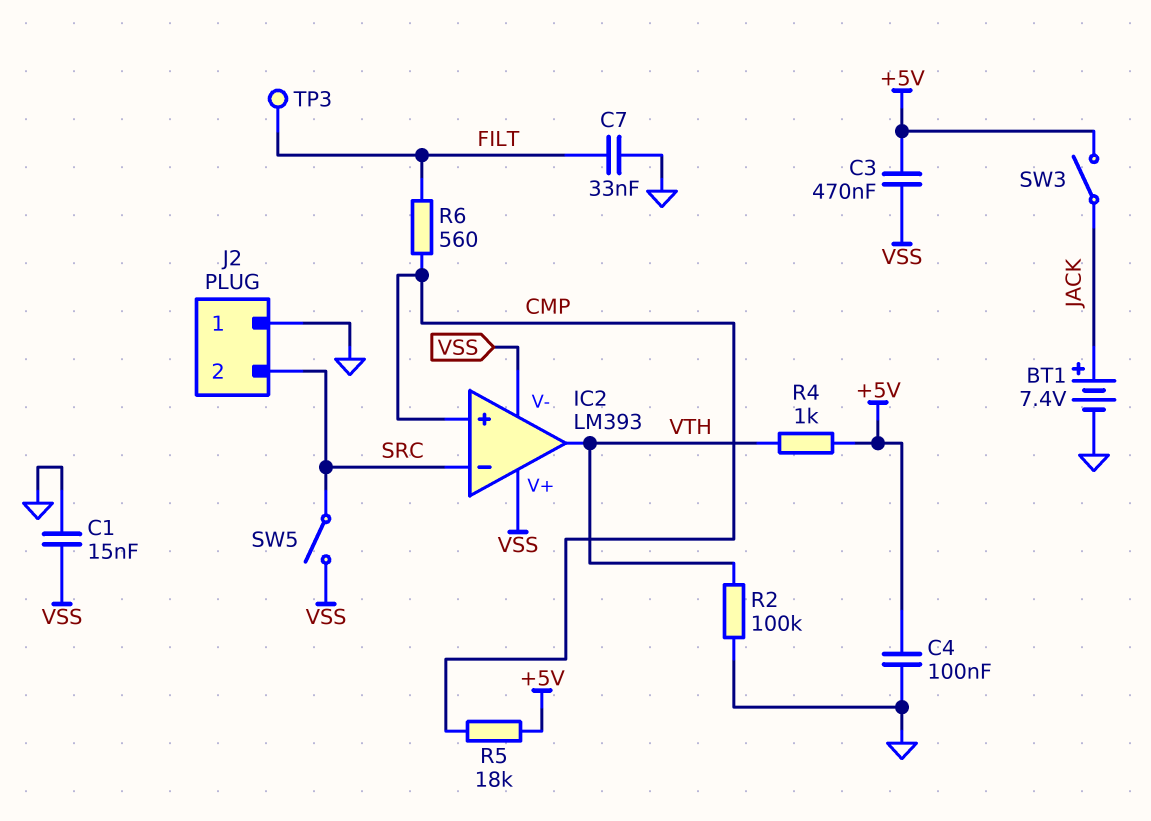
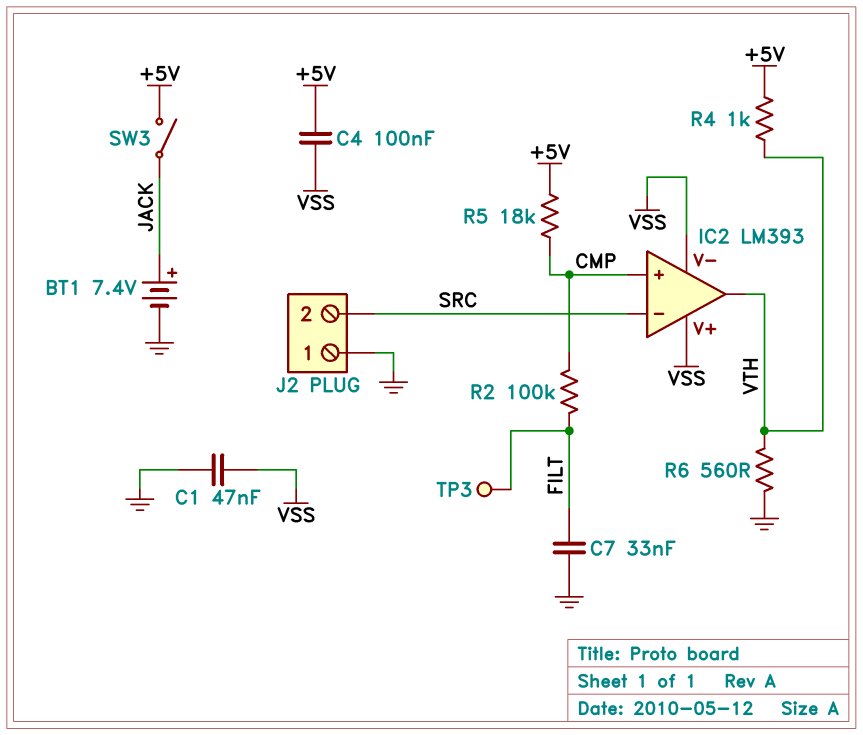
C1: 15nF (GND, VSS) -> 47nF (GND, VSS)
C3: 470nF (+5V, VSS) -> none
C4: 100nF (+5V, GND) -> 100nF (+5V, VSS)
R2: 100k (GND, VTH) -> 100k (CMP, FILT)
R6: 560 (CMP, FILT) -> 560 (GND, VTH)
SW5: switch (SRC, VSS) -> none

